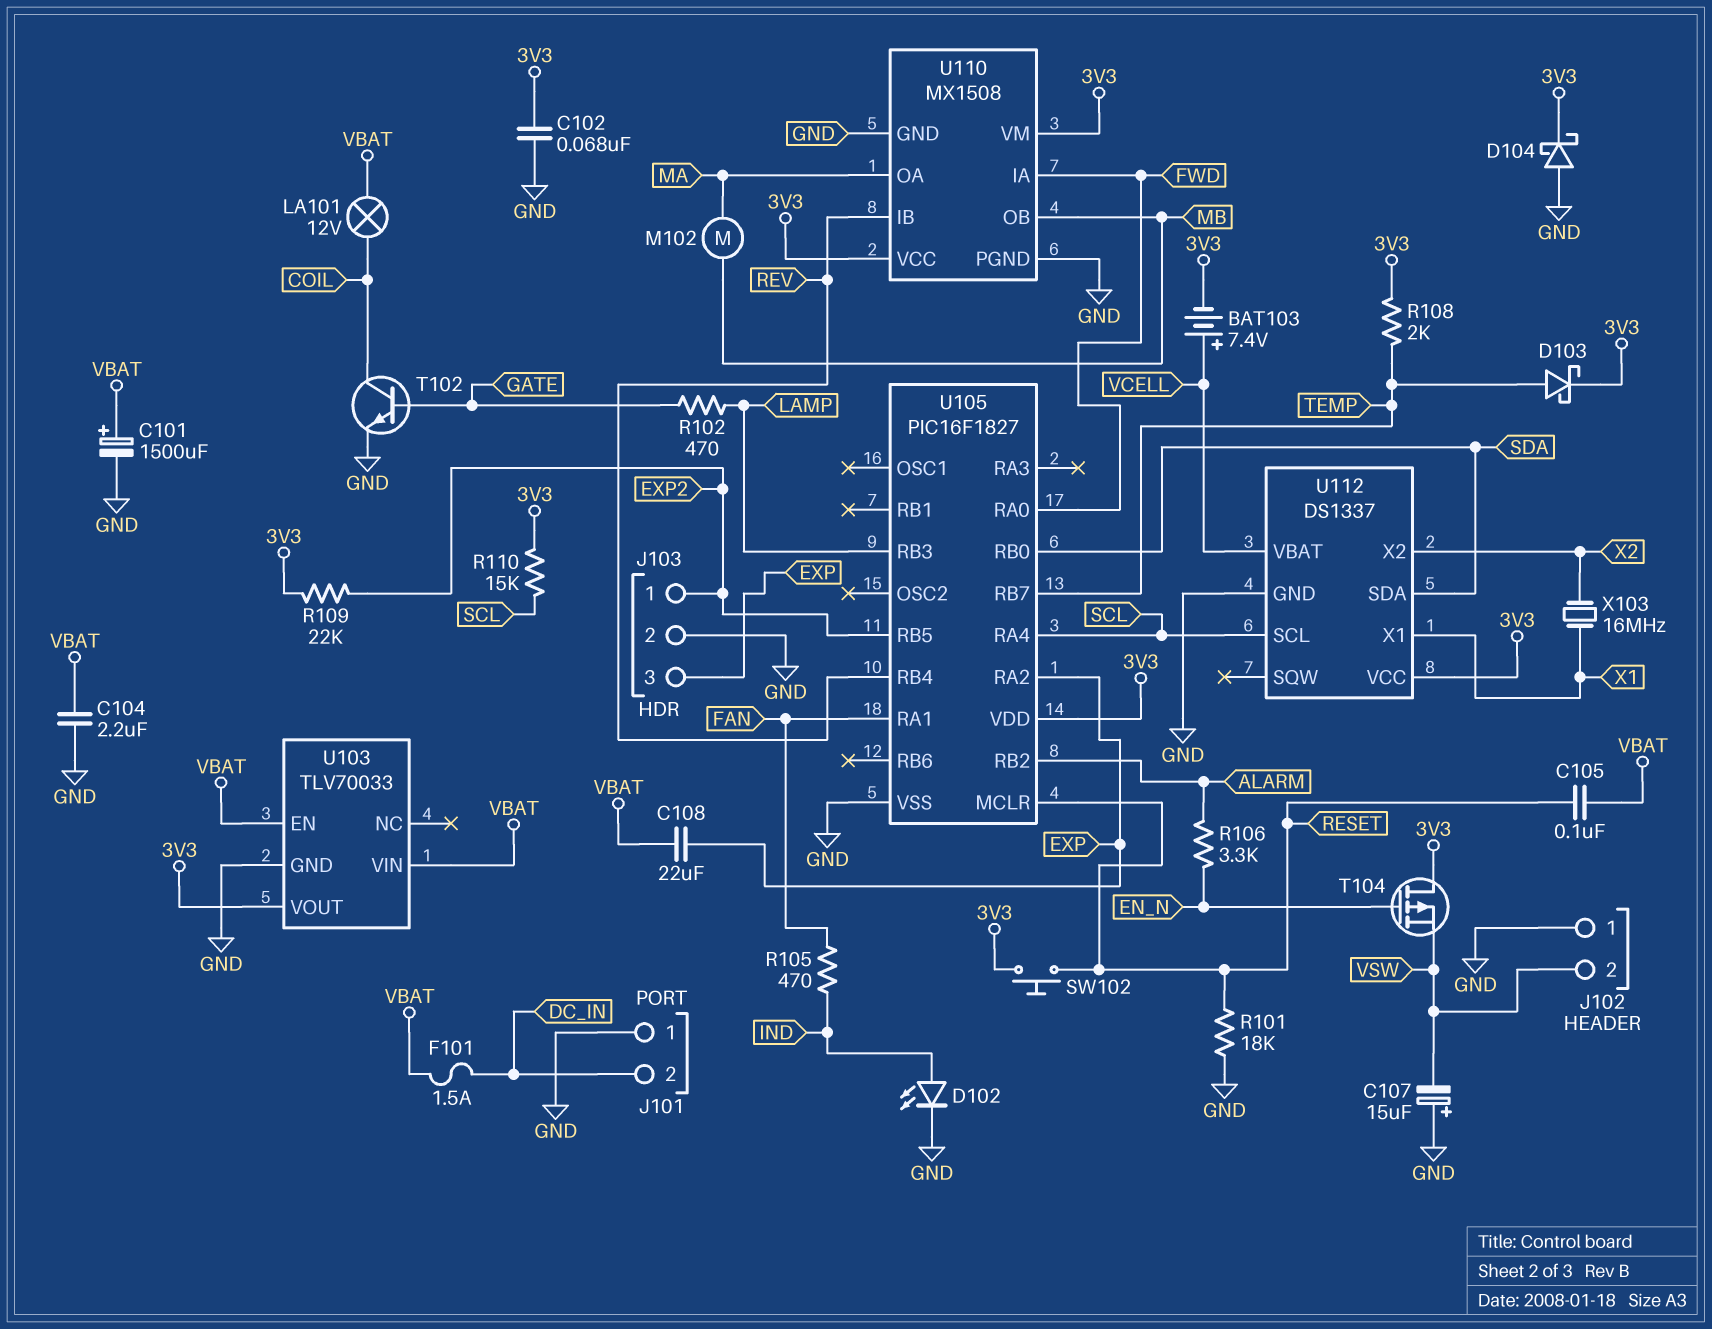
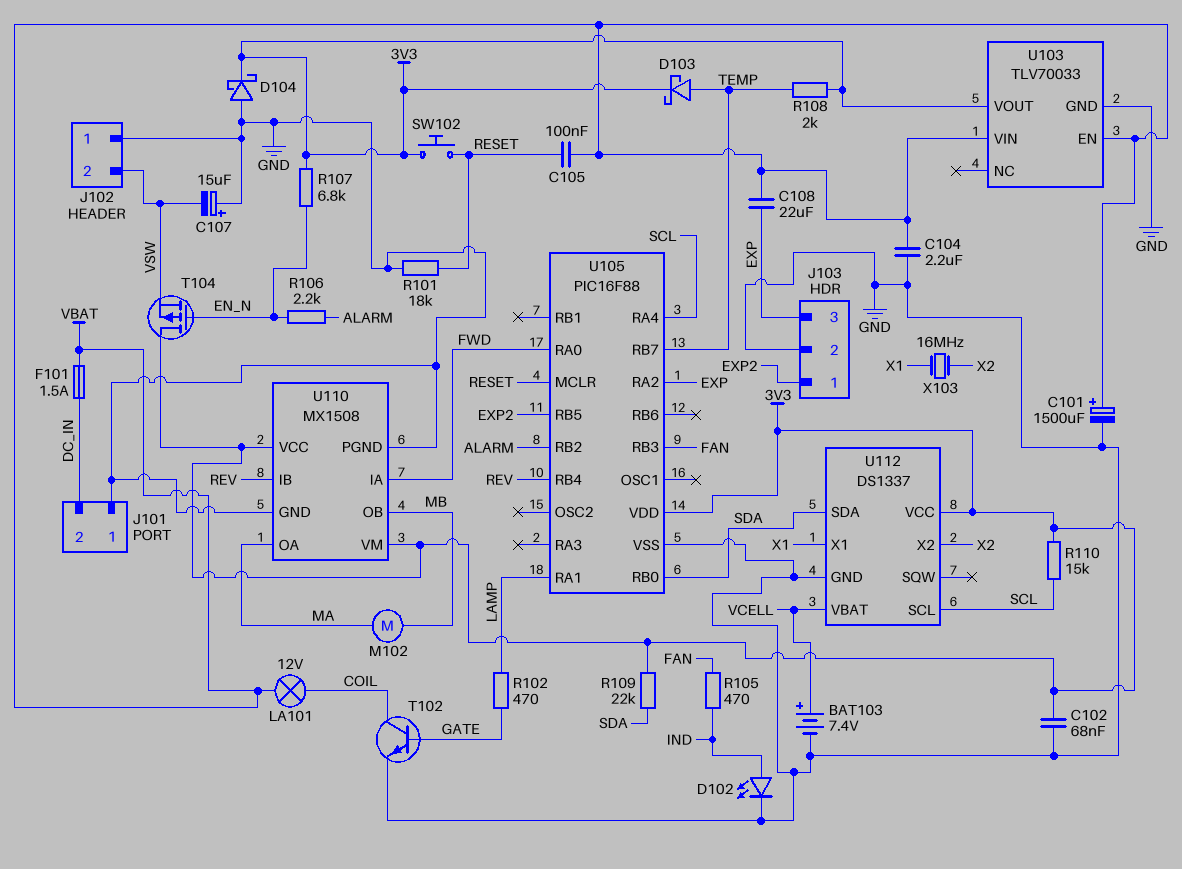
BAT103: 7.4V (plus VCELL, minus 3V3) -> 7.4V (plus VCELL, minus GND)
R106: 3.3k (ALARM, EN_N) -> 2.2k (ALARM, EN_N)
R107: none -> 6.8k (3V3, EN_N)
R109: 22k (3V3, EXP2) -> 22k (3V3, SDA)
U105: PIC16F1827 -> PIC16F88
U105 pin RA1: FAN -> LAMP
U105 pin RB3: LAMP -> FAN

